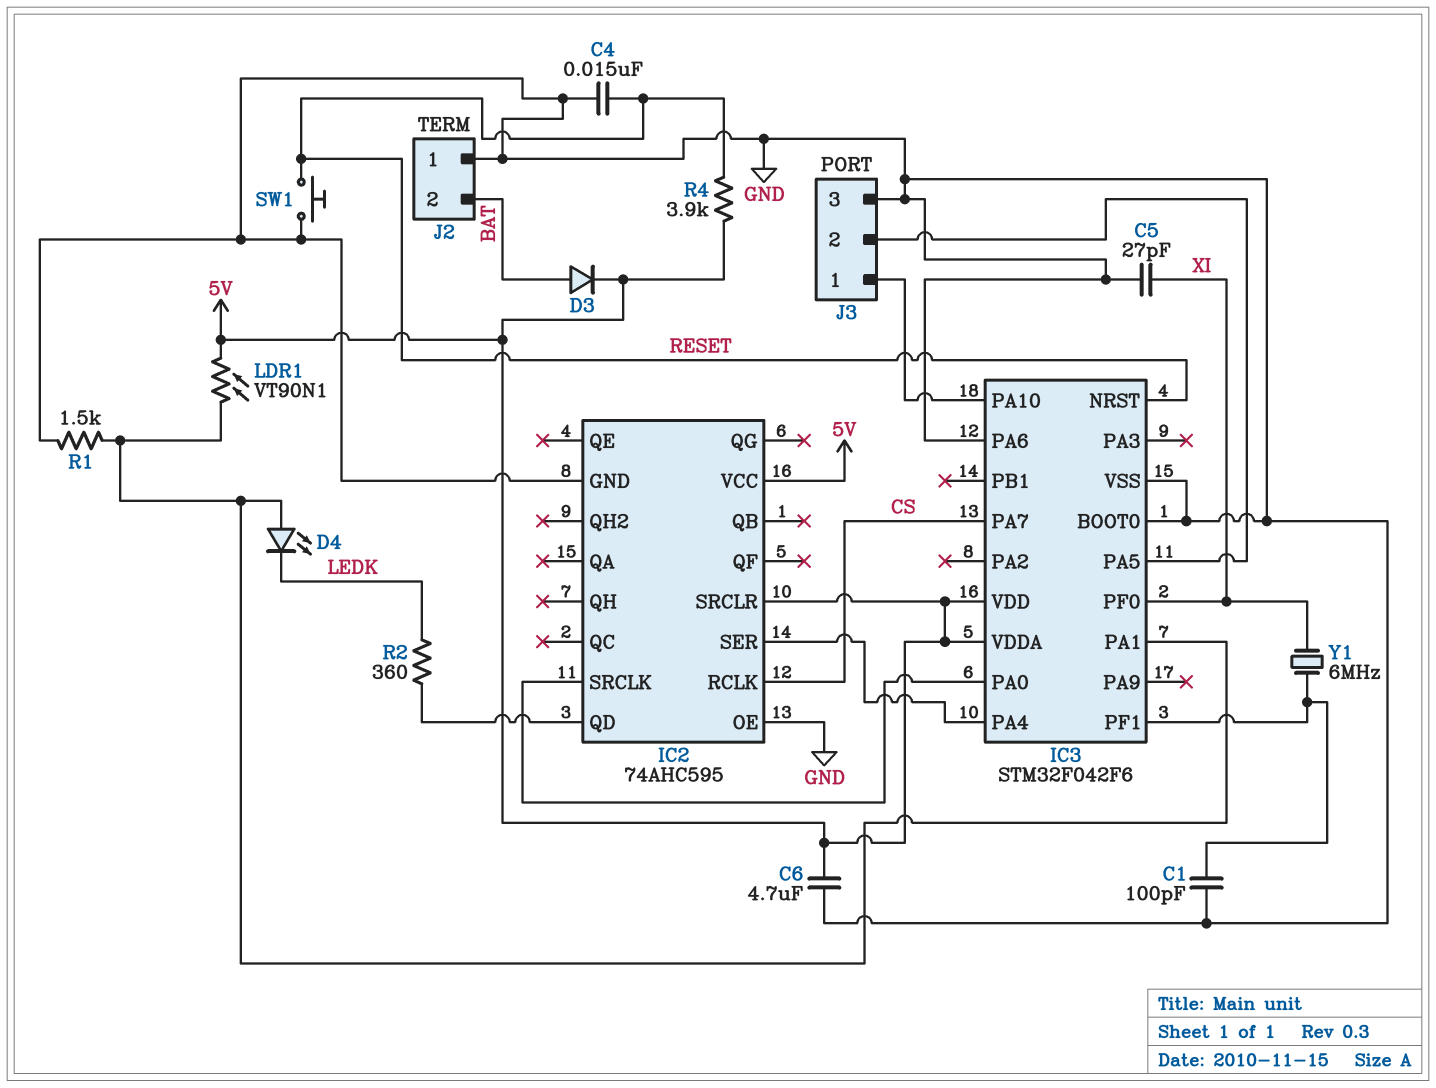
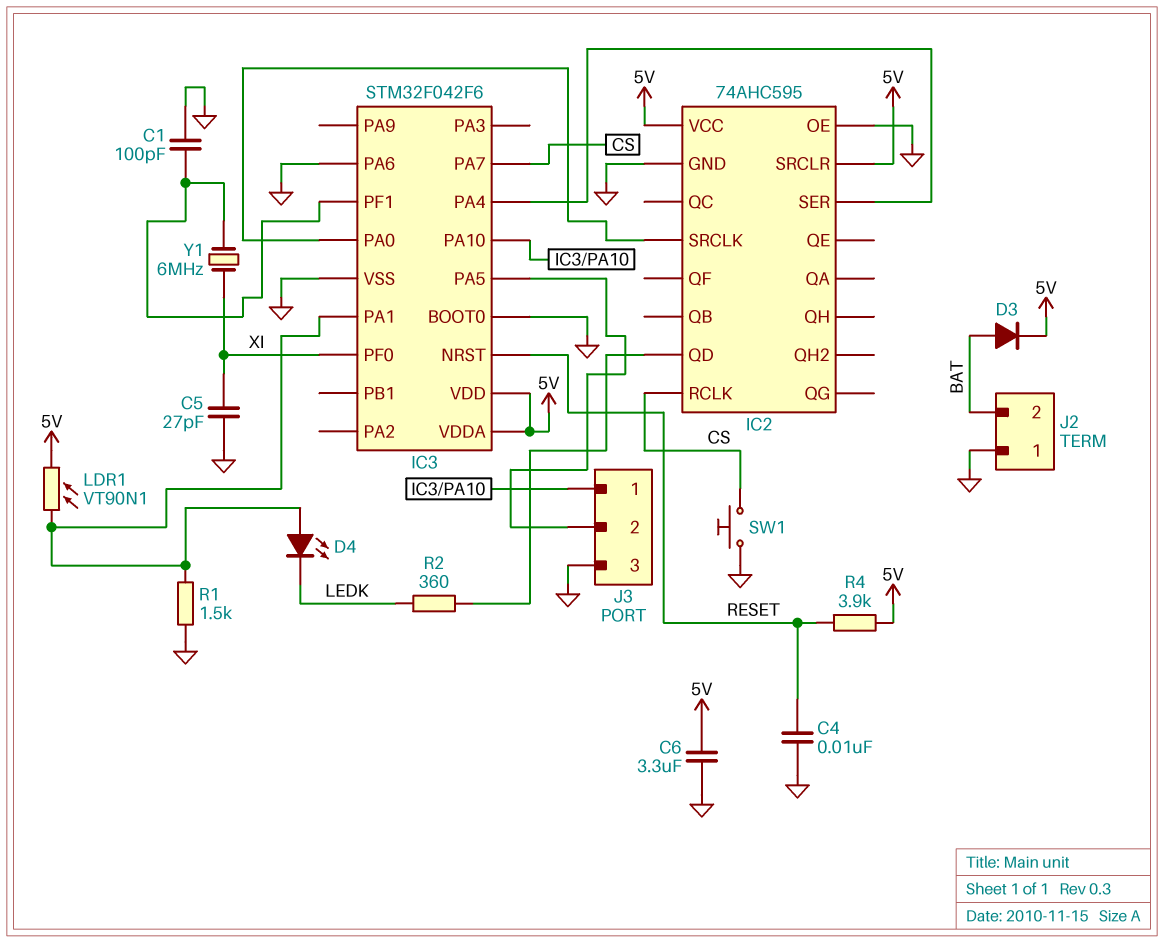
C4: 15nF (GND, RESET) -> 10nF (GND, RESET)
C6: 4.7uF (5V, GND) -> 3.3uF (5V, GND)
SW1: button (GND, RESET) -> button (CS, GND)

